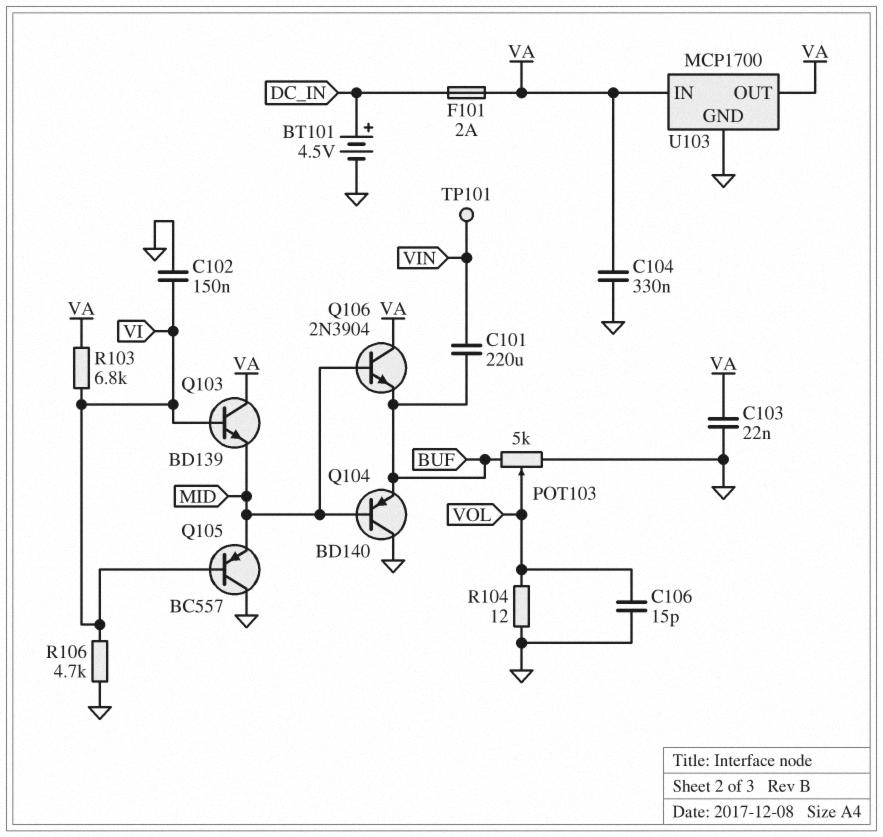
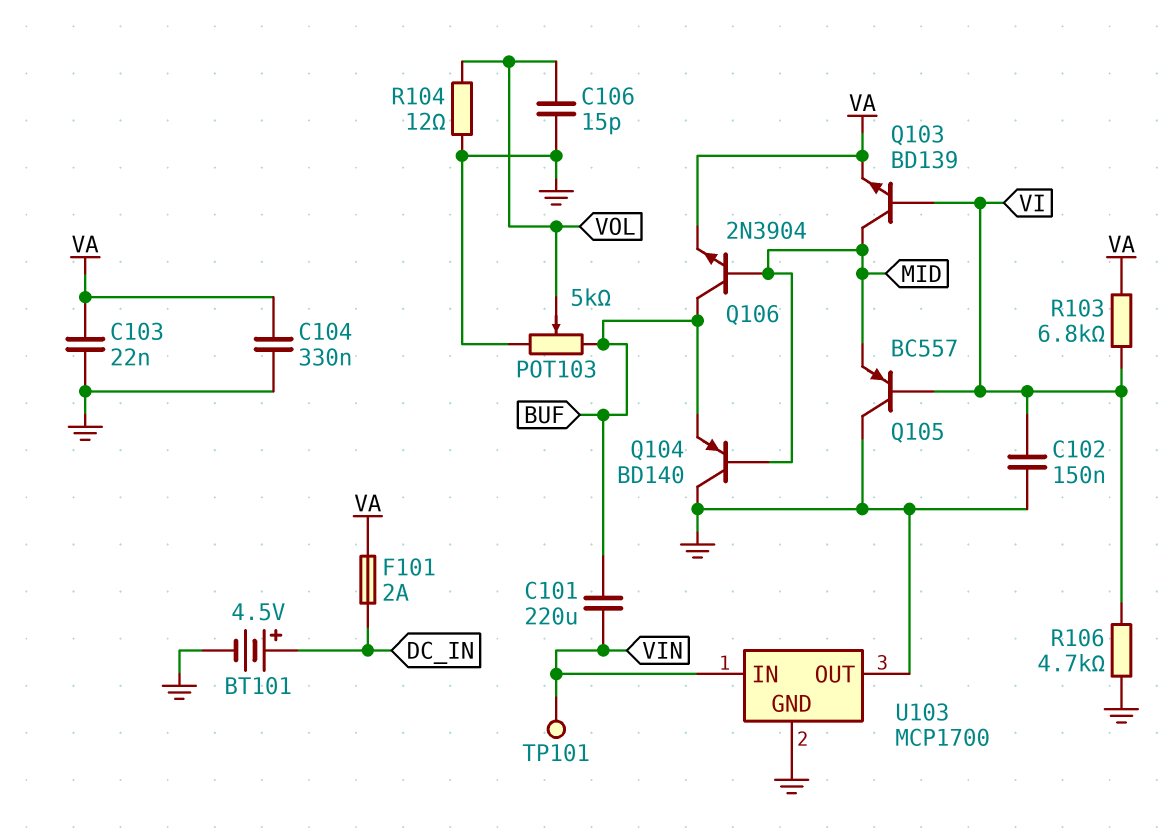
Q103: NPN BD139 (B VI, C VA, E MID) -> NPN BD139 (B VI, C MID, E VA)
Q106: NPN 2N3904 (B MID, C VA, E BUF) -> NPN 2N3904 (B MID, C BUF, E VA)
U103 pin IN: VA -> VIN
U103 pin OUT: VA -> GND

